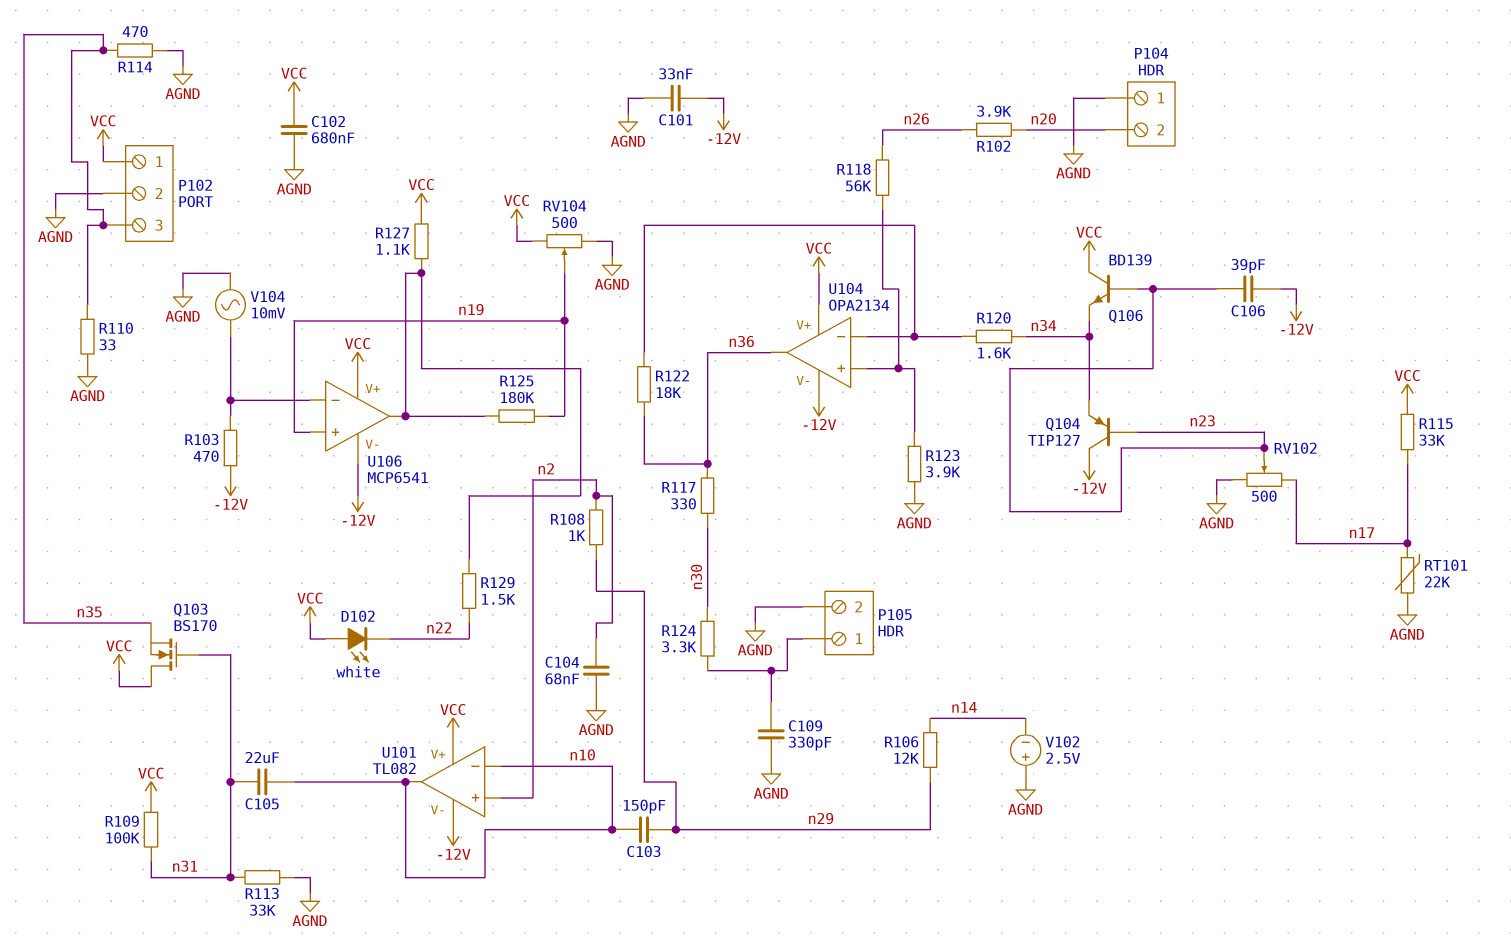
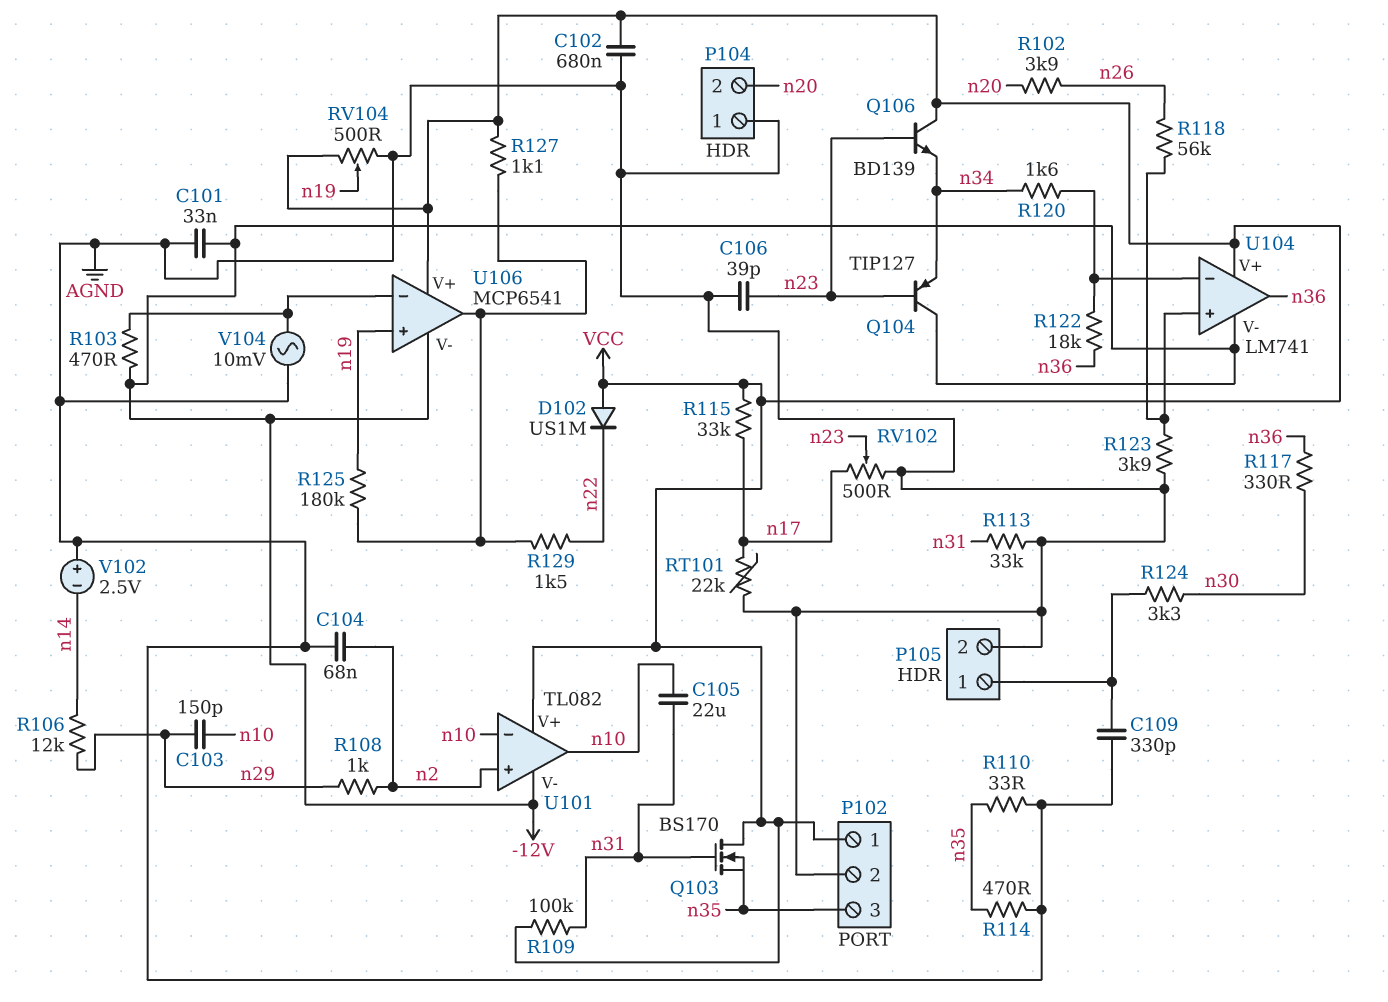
C106: 39pF (-12V, n23) -> 39pF (AGND, n23)
D102: LED white (A VCC, K n22) -> diode US1M (A VCC, K n22)
U104: OPA2134 -> LM741

